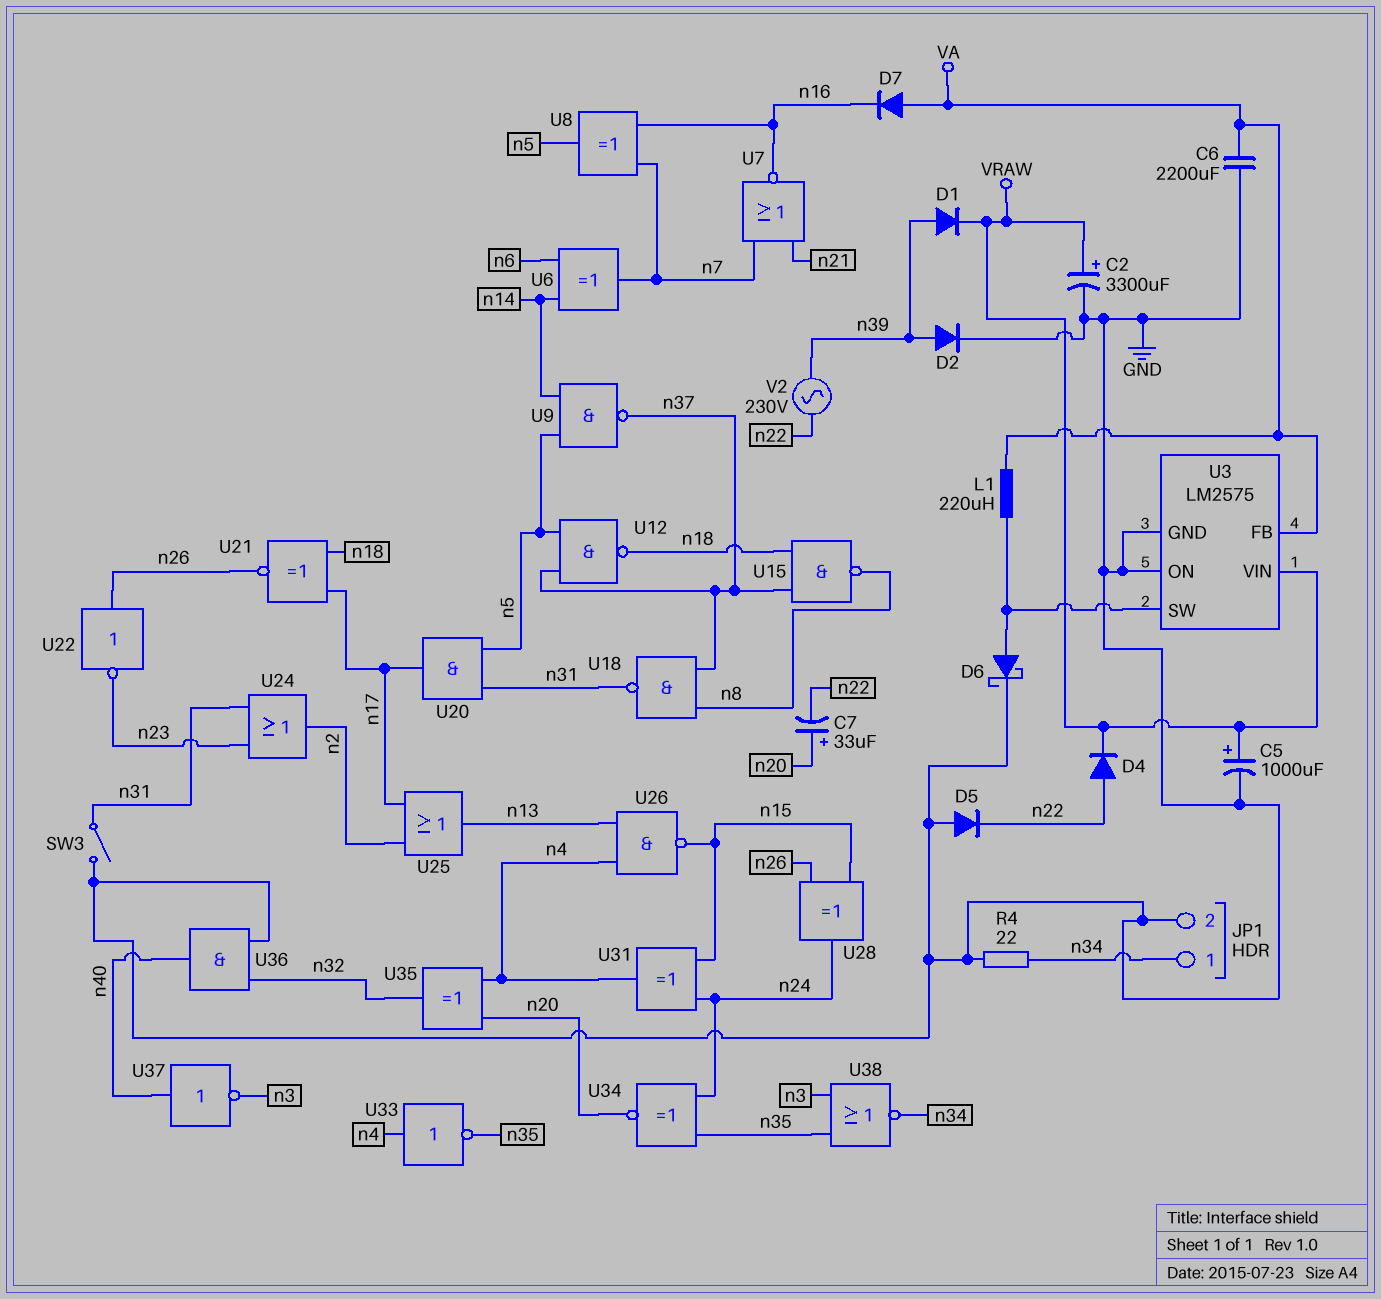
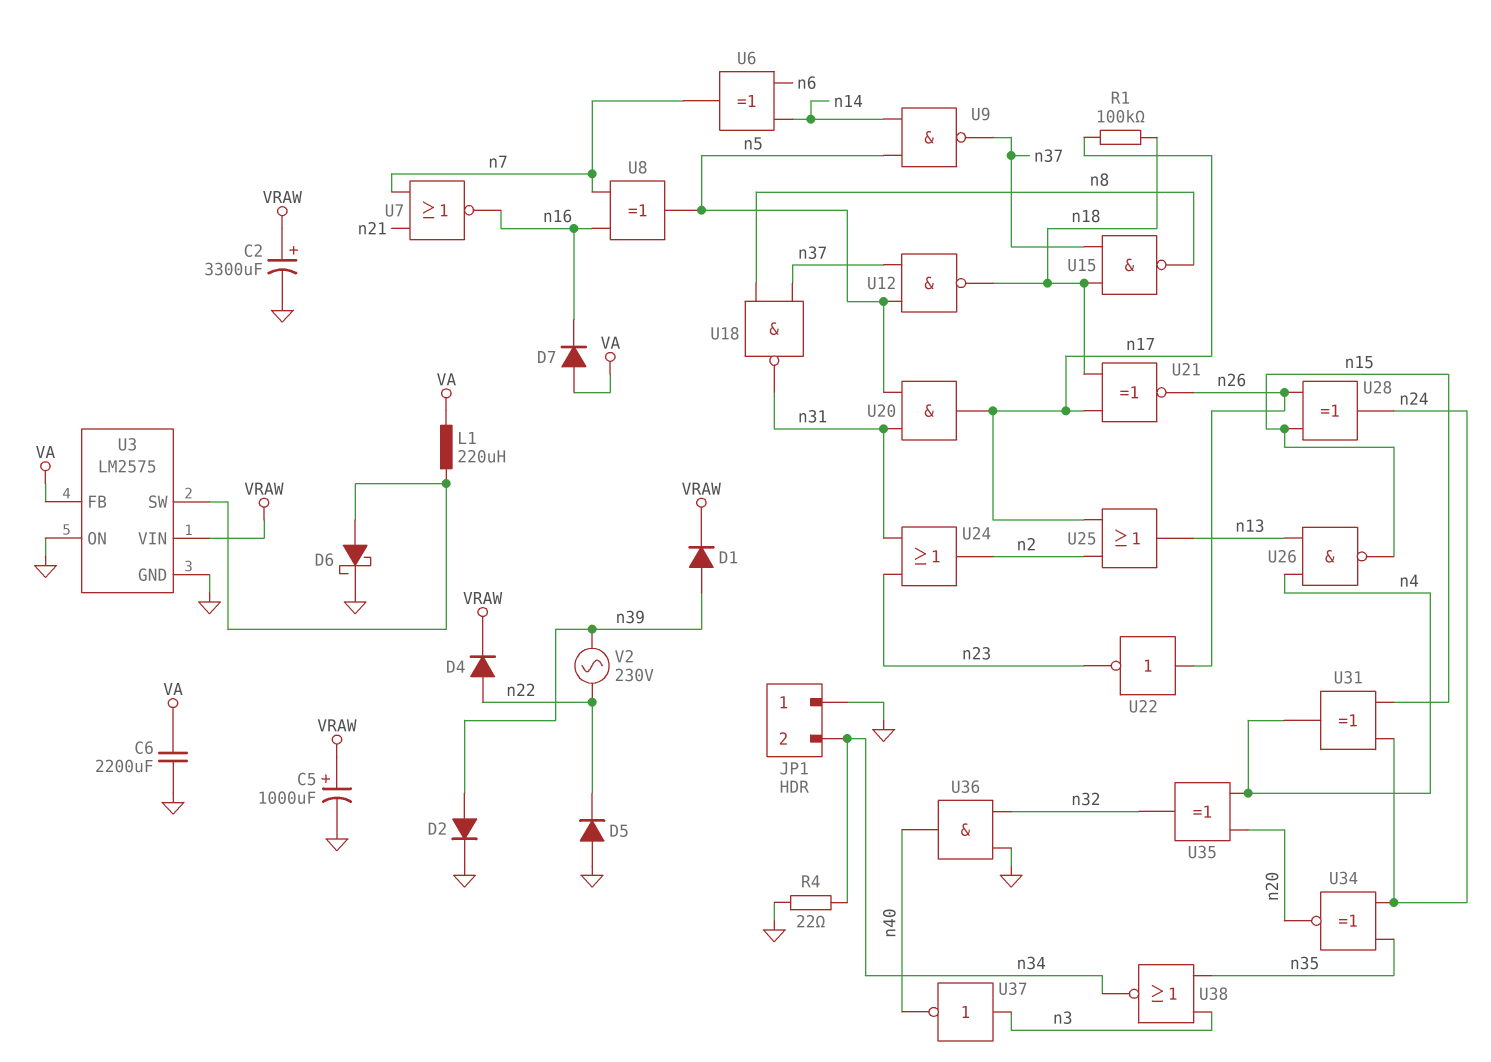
C7: 33uF (plus n20, minus n22) -> none
JP1 pin 1: n34 -> GND
JP1 pin 2: GND -> n34
R1: none -> 100k (n17, n18)
SW3: switch (GND, n31) -> none
U33: NOT (in n4, out n35) -> none
U37: NOT (in n40, out n3) -> NOT (in n3, out n40)

